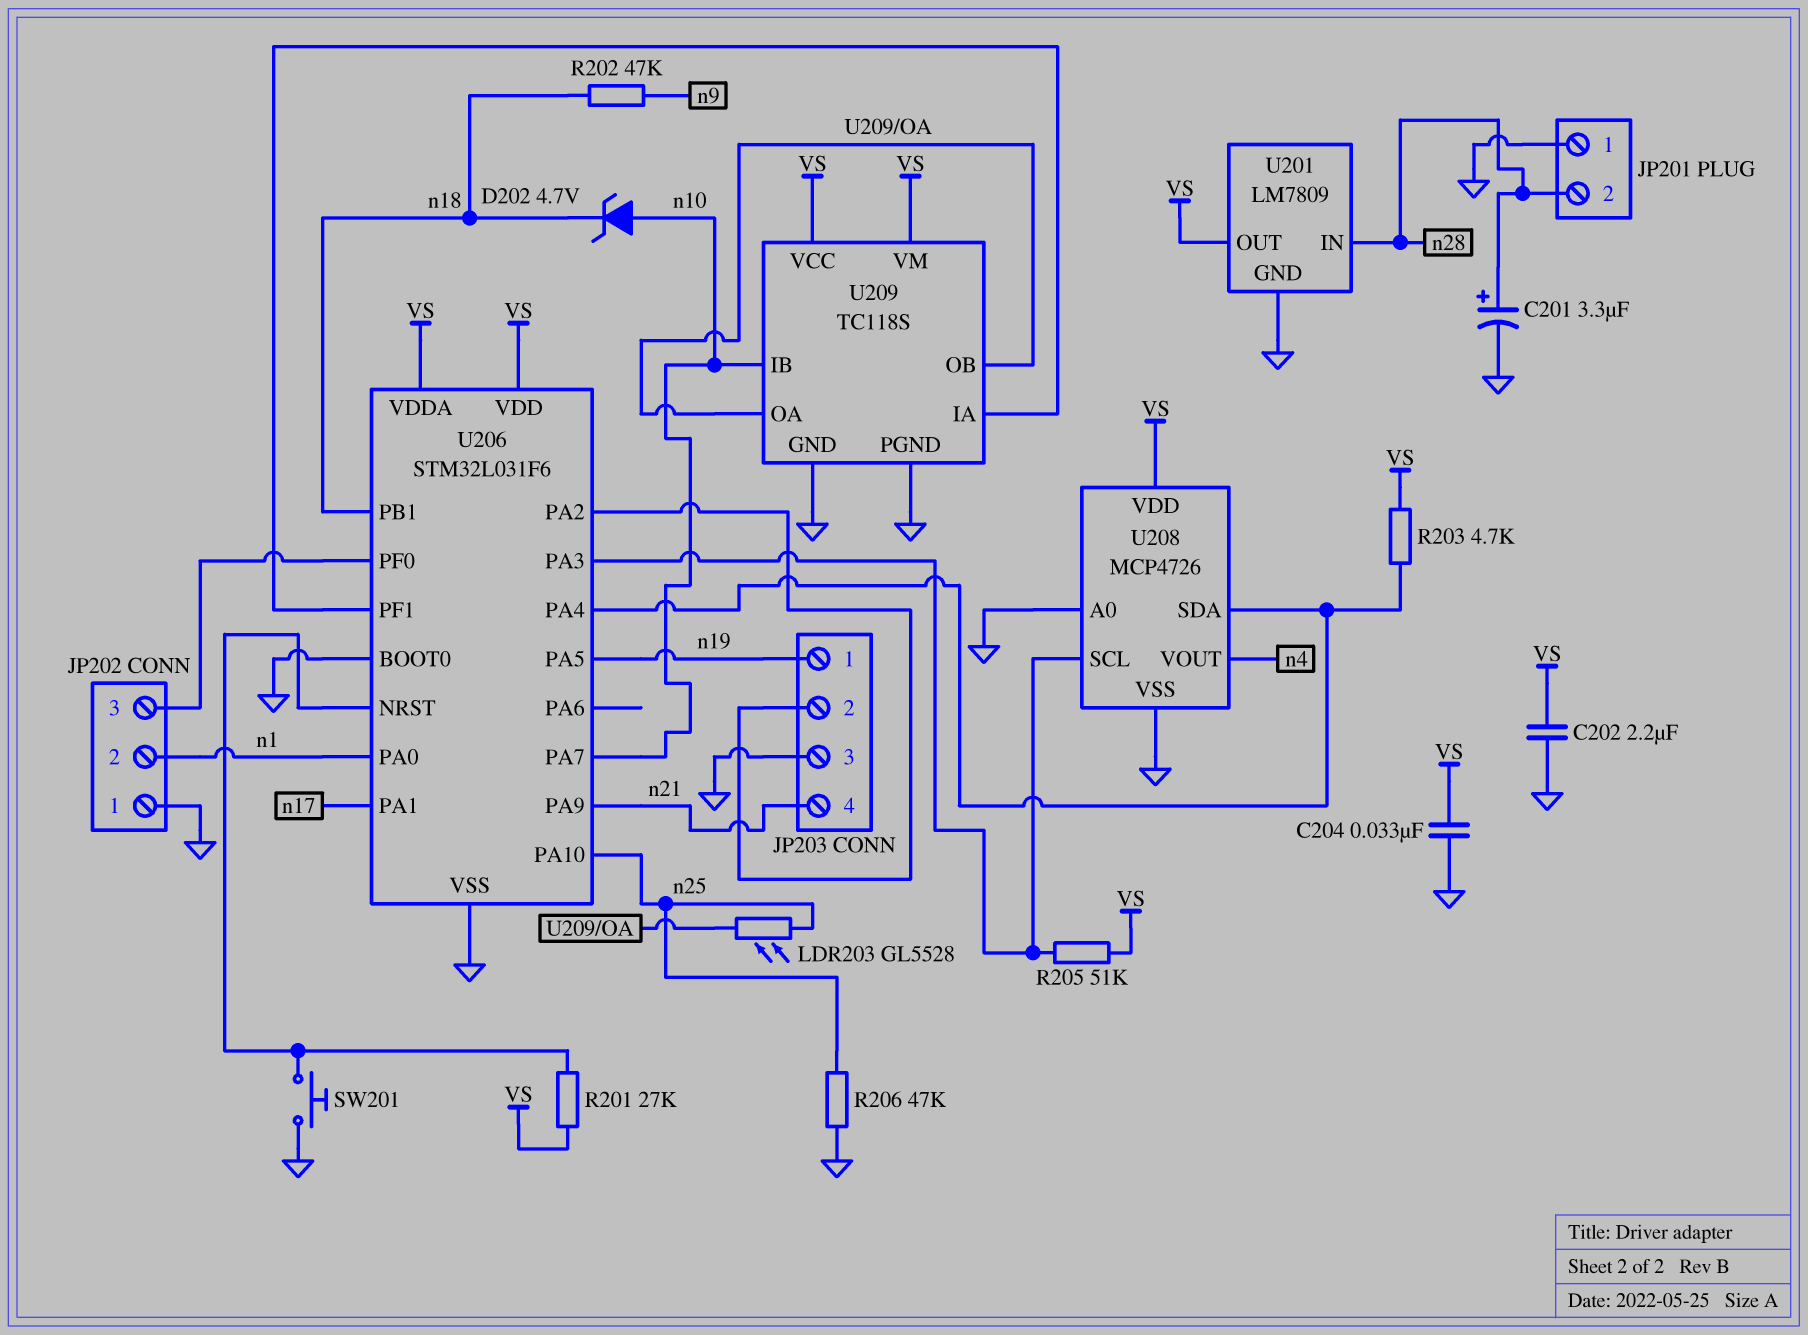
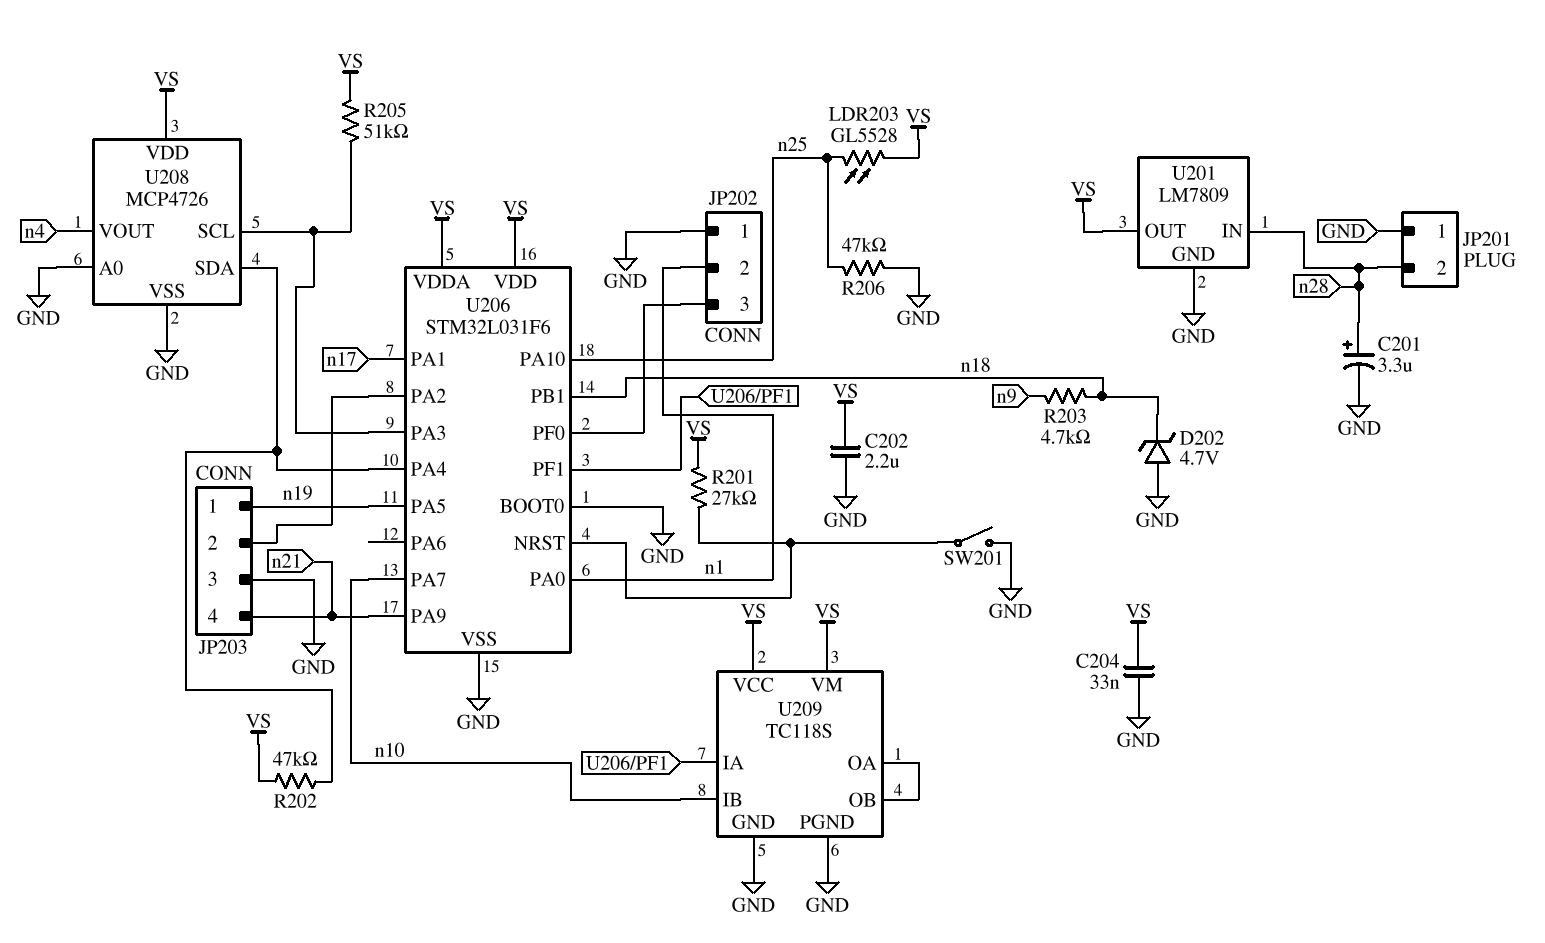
D202: zener 4.7V (A n10, K n18) -> zener 4.7V (A GND, K n18)
LDR203: GL5528 (U209/OA, n25) -> GL5528 (VS, n25)
R202: 47k (n9, n18) -> 47k (U206/PA4, VS)
R203: 4.7k (U206/PA4, VS) -> 4.7k (n9, n18)
SW201: button (GND, U206/NRST) -> switch (GND, U206/NRST)

